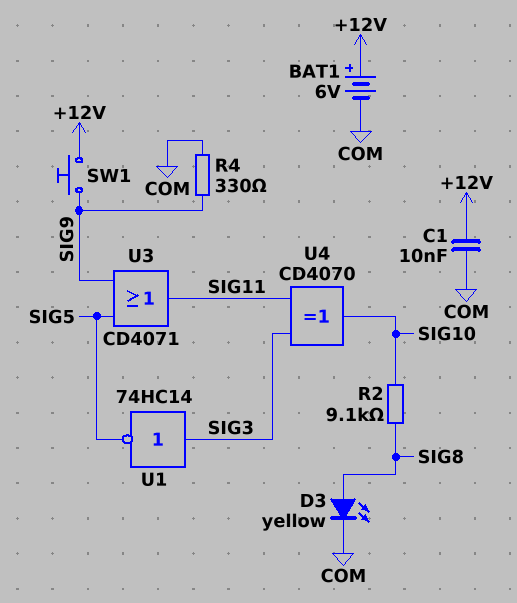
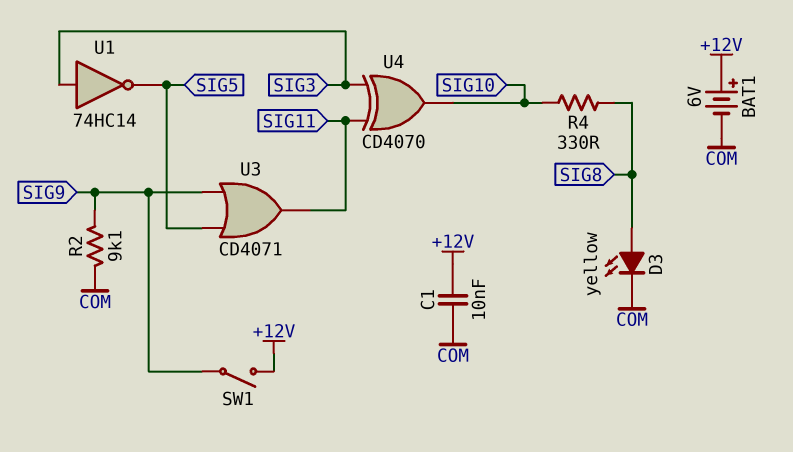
R2: 9.1k (SIG8, SIG10) -> 9.1k (COM, SIG9)
R4: 330 (COM, SIG9) -> 330 (SIG8, SIG10)
SW1: button (+12V, SIG9) -> switch (+12V, SIG9)

